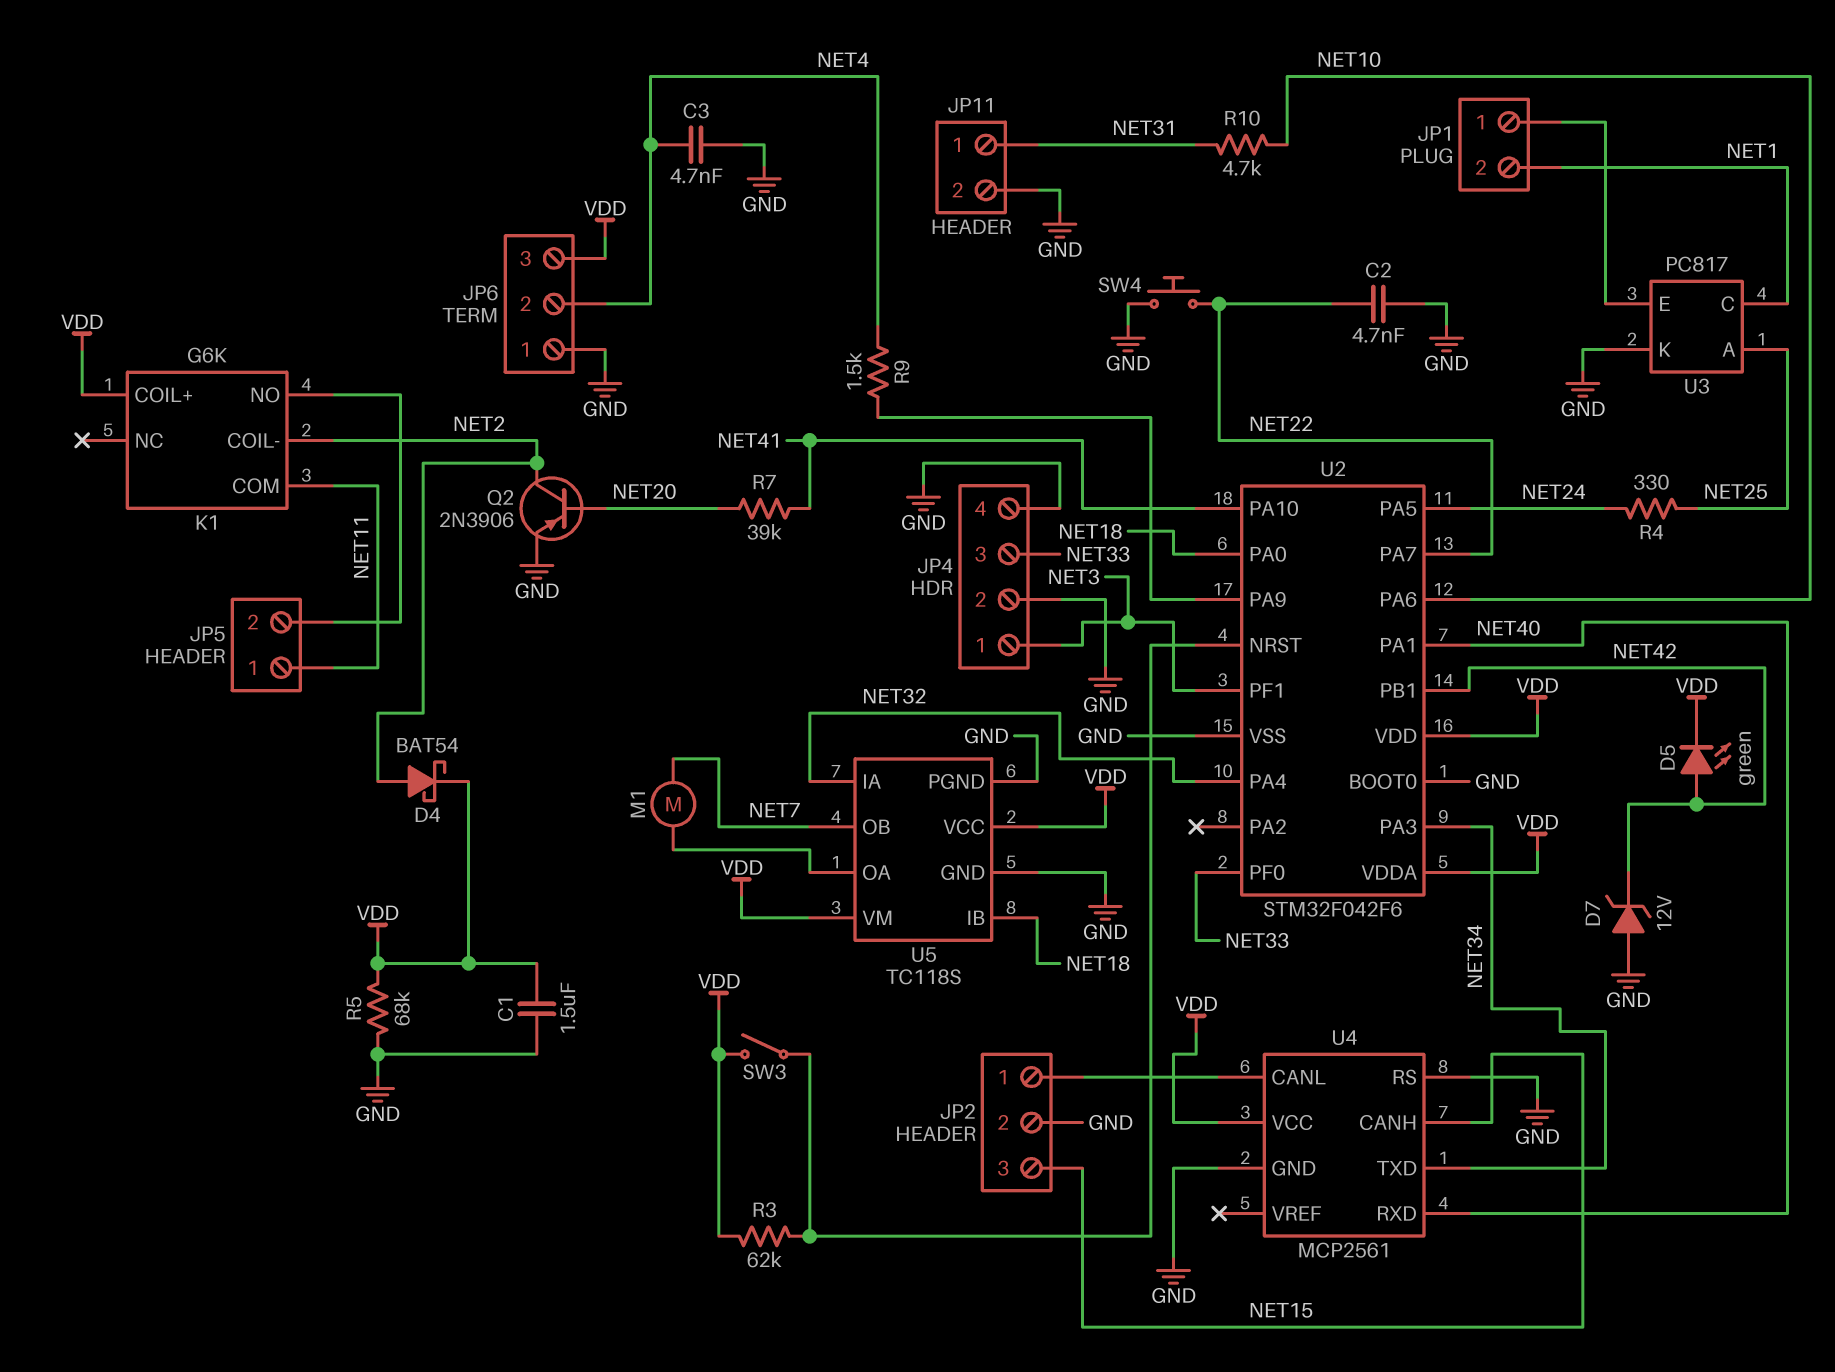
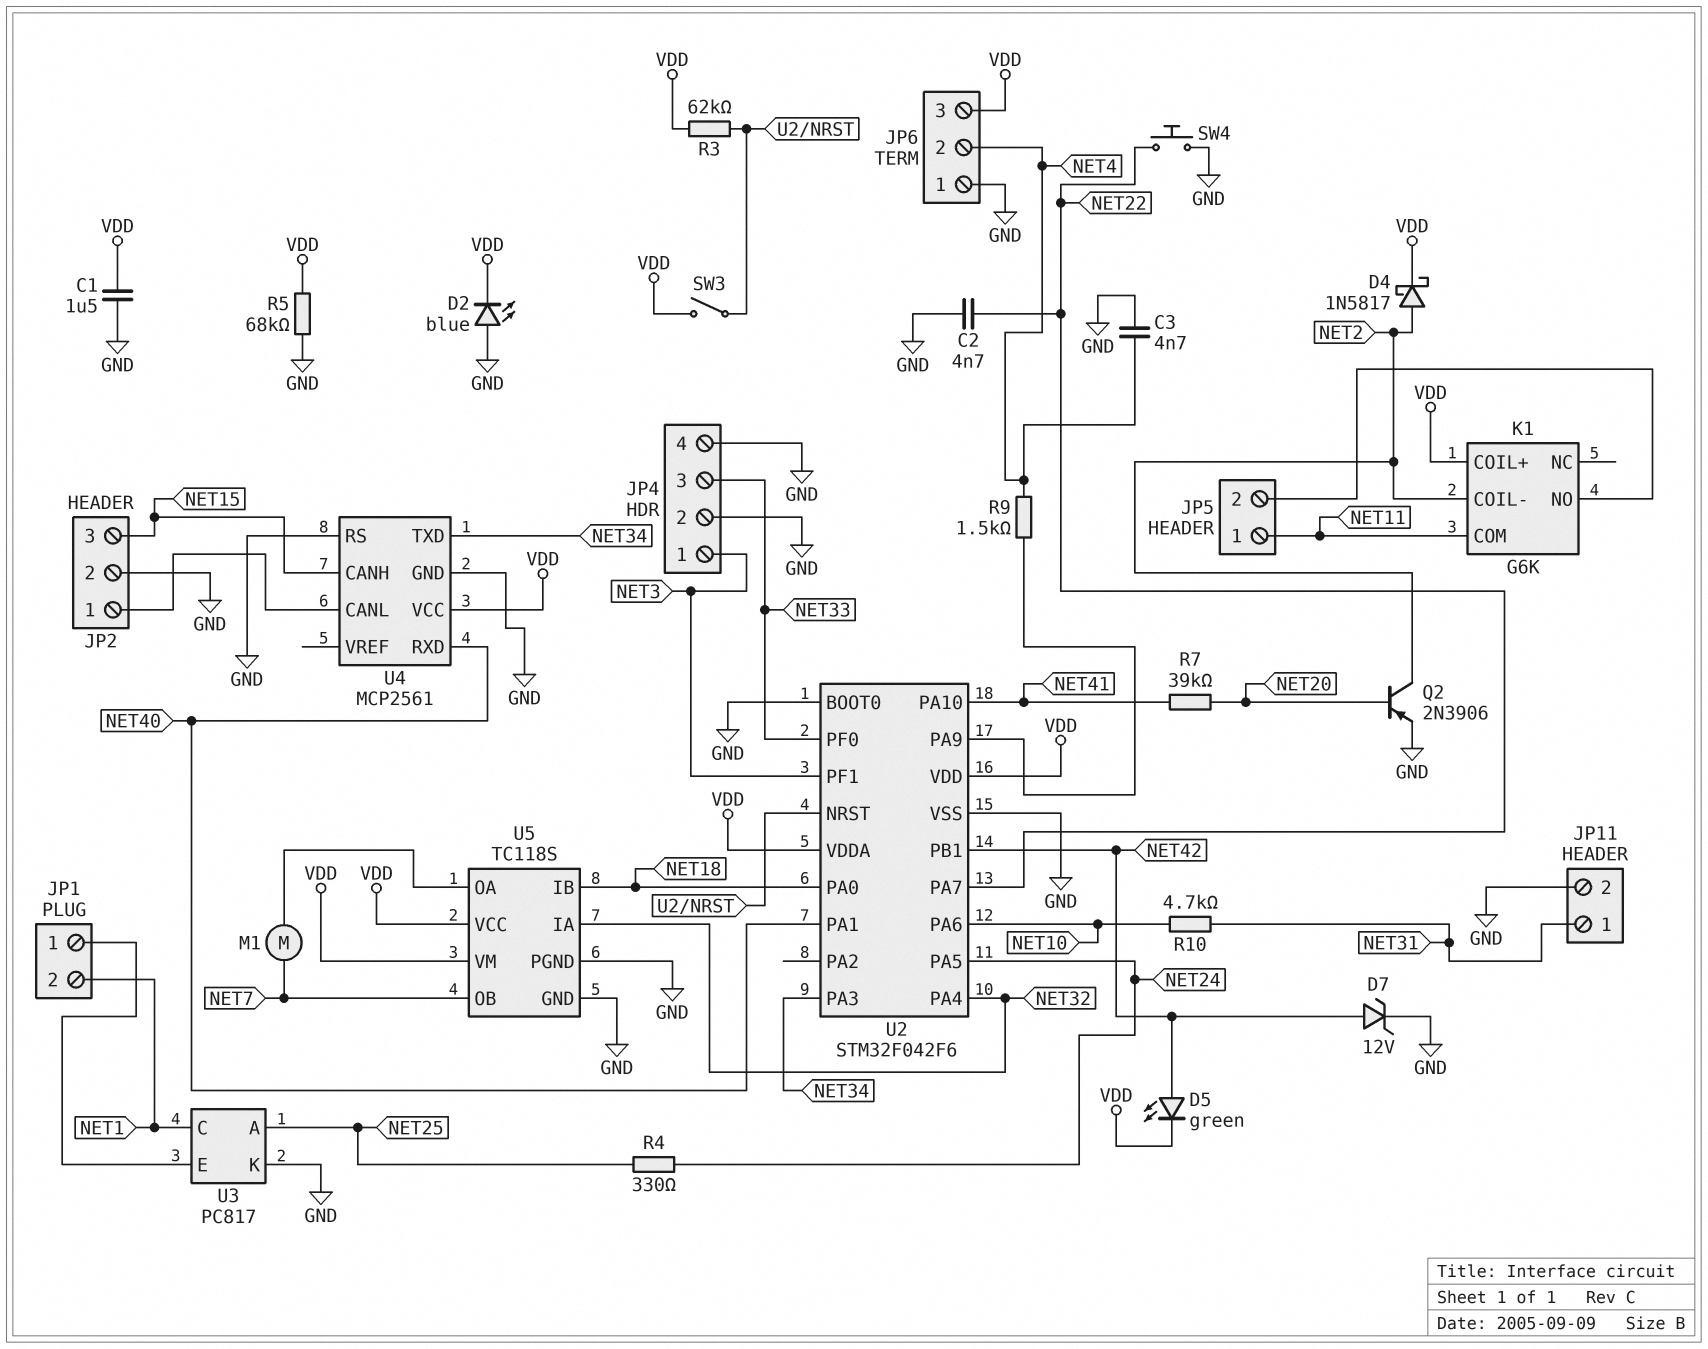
D2: none -> LED blue (A GND, K VDD)
D4: schottky BAT54 (A NET2, K VDD) -> schottky 1N5817 (A NET2, K VDD)
D7: zener 12V (A GND, K NET42) -> zener 12V (A NET42, K GND)

